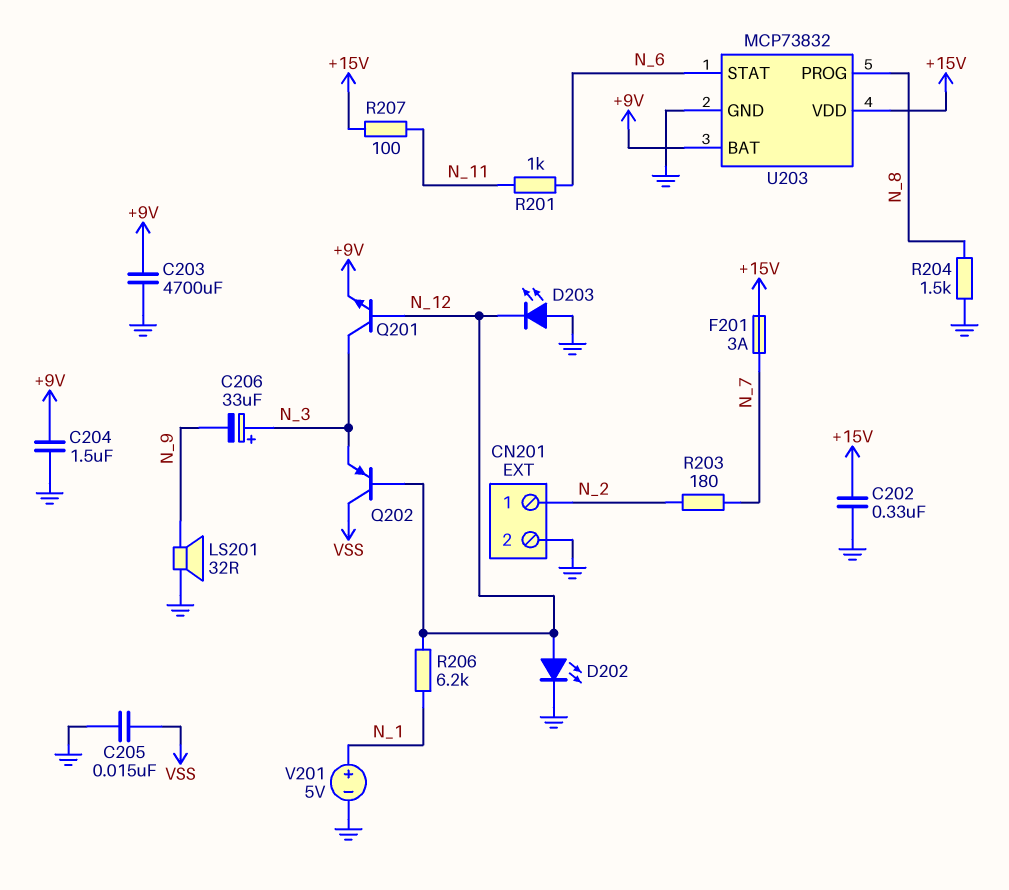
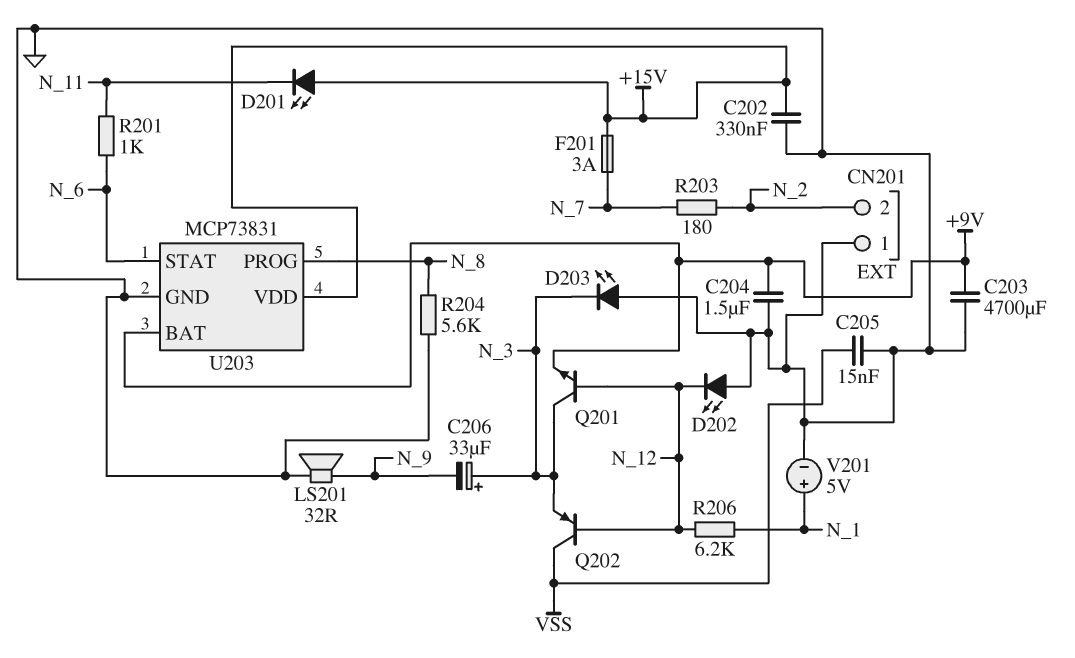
CN201 pin 1: N_2 -> GND
CN201 pin 2: GND -> N_2
D201: none -> LED (A +15V, K N_11)
D202: LED (A N_12, K GND) -> LED (A GND, K N_12)
D203: LED (A GND, K N_12) -> LED (A GND, K N_3)
R204: 1.5k (GND, N_8) -> 5.6k (GND, N_8)
R207: 100 (+15V, N_11) -> none
U203: MCP73832 -> MCP73831

